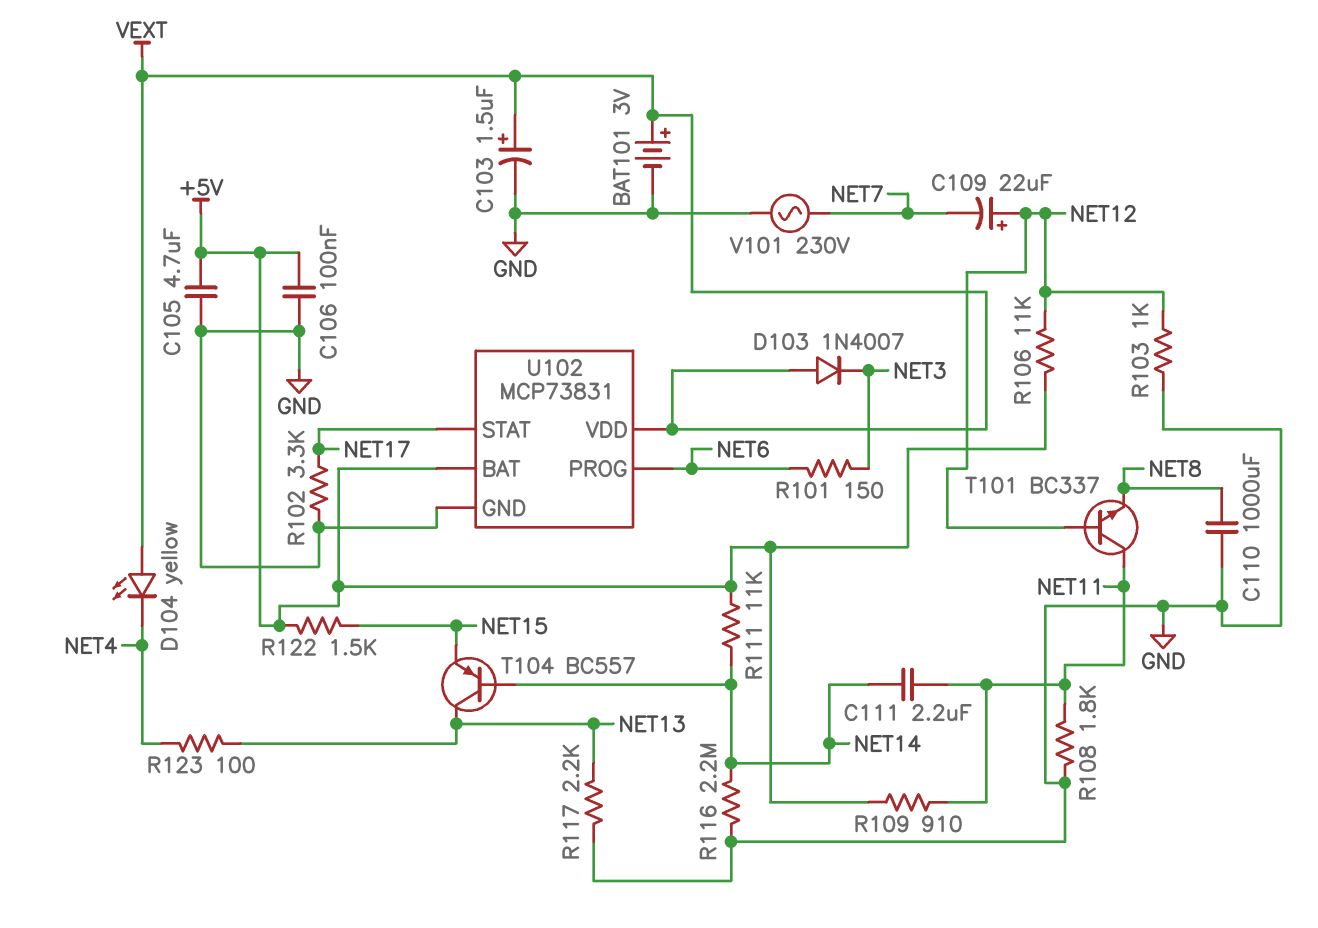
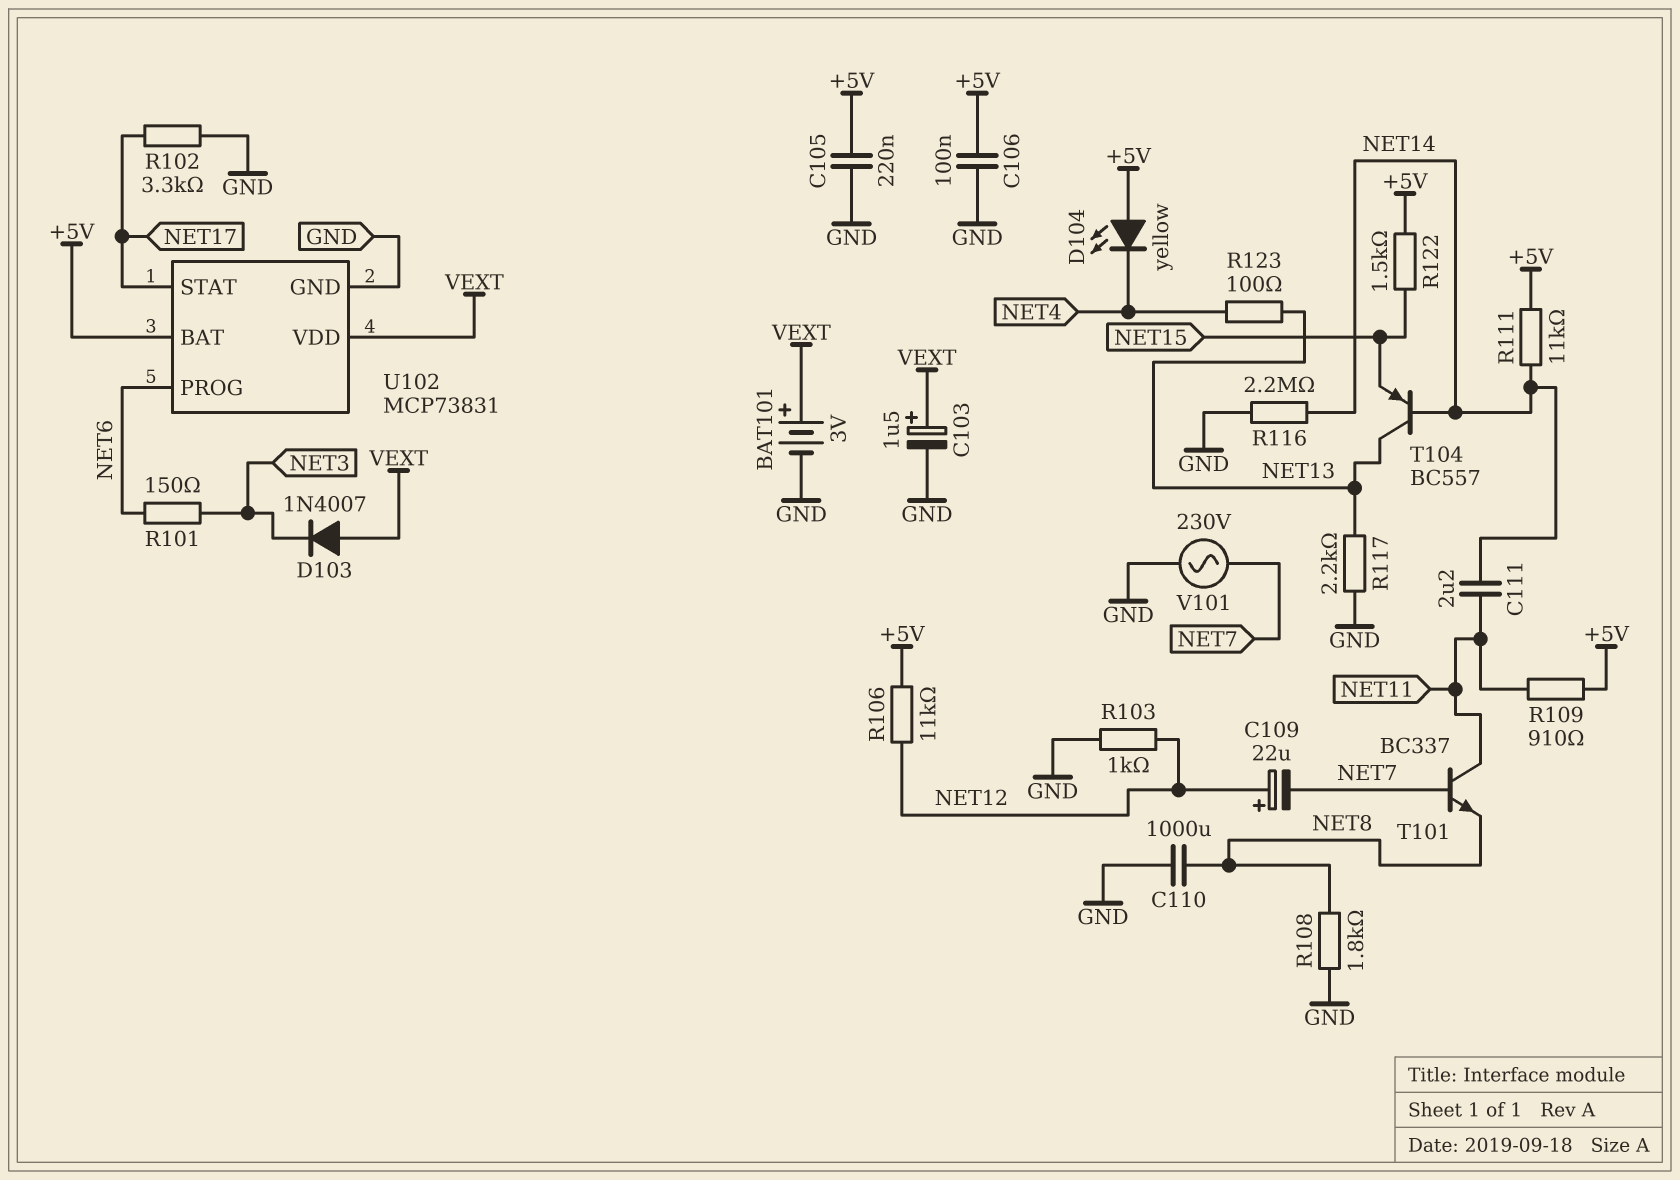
C105: 4.7uF (+5V, GND) -> 220nF (+5V, GND)
D104: LED yellow (A VEXT, K NET4) -> LED yellow (A +5V, K NET4)
R108: 1.8k (GND, NET11) -> 1.8k (GND, NET8)
T101: NPN BC337 (B NET12, C NET11, E NET8) -> NPN BC337 (B NET7, C NET11, E NET8)

